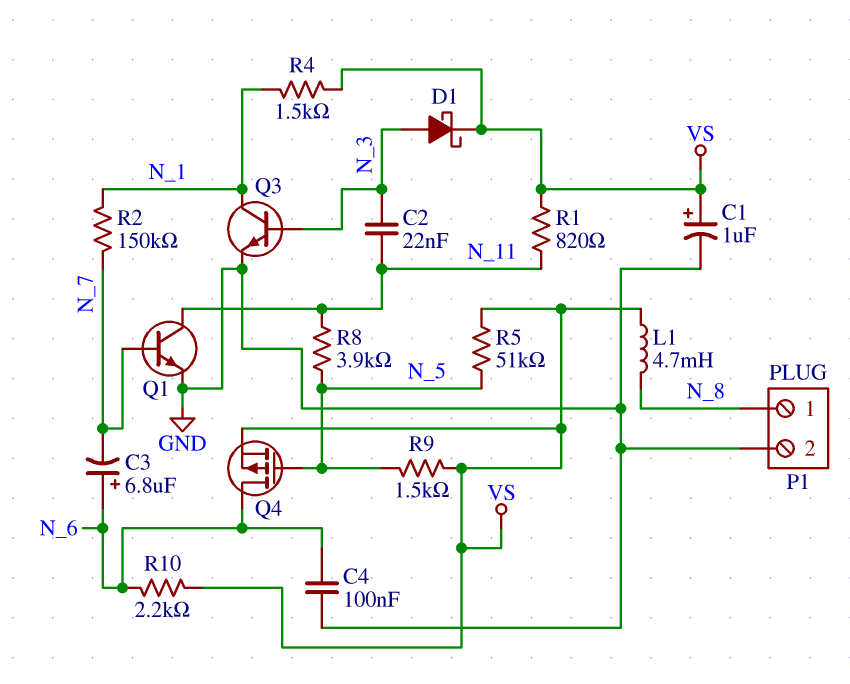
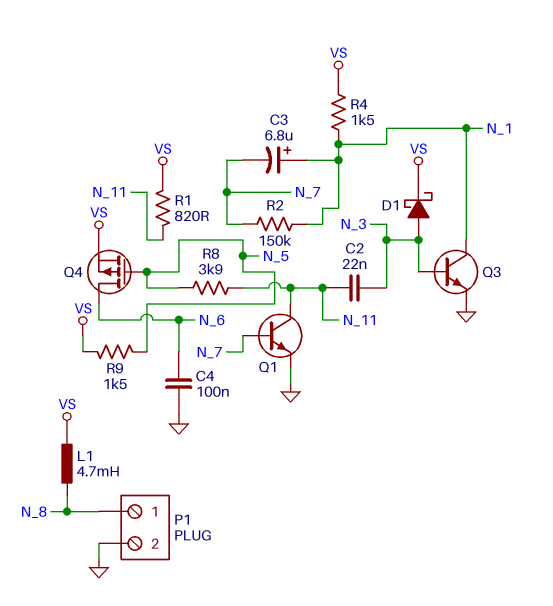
C1: 1uF (plus VS, minus GND) -> none
C3: 6.8uF (plus N_6, minus N_7) -> 6.8uF (plus N_1, minus N_7)
R5: 51k (N_5, VS) -> none
R10: 2.2k (N_6, VS) -> none

